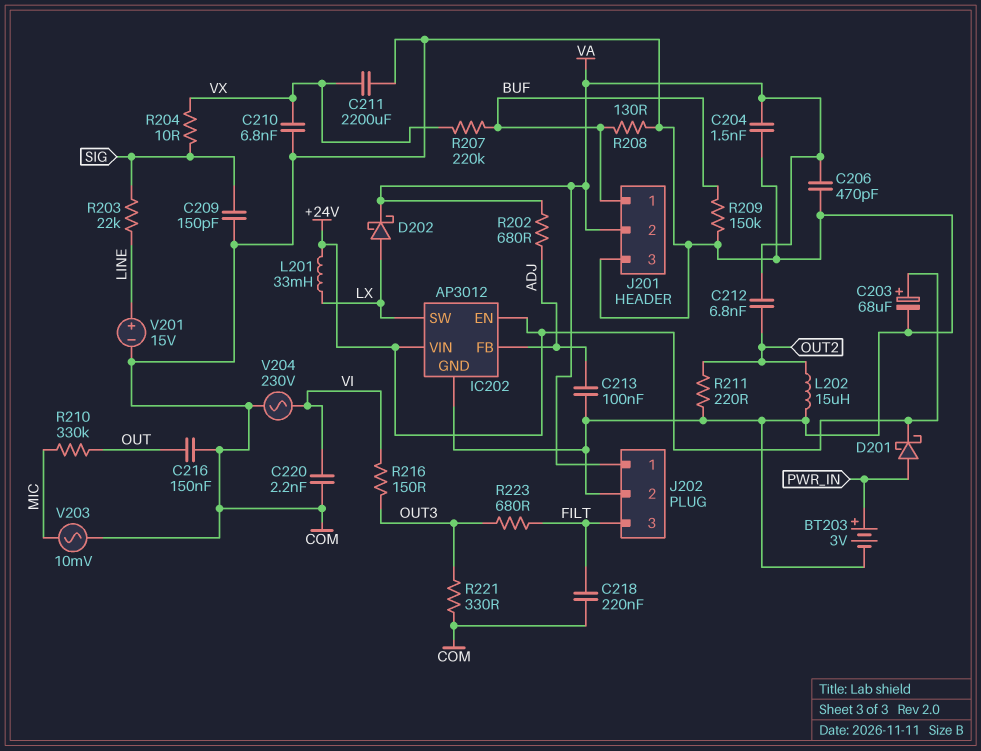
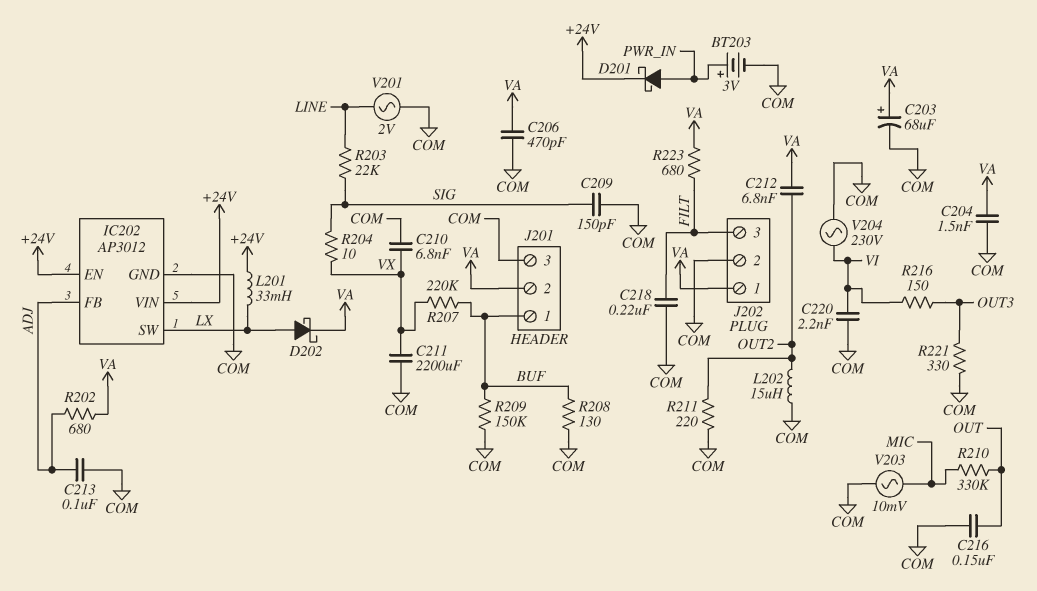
C203: 68uF (plus +24V, minus COM) -> 68uF (plus VA, minus COM)
R223: 680 (FILT, OUT3) -> 680 (FILT, VA)
V201: 15V (plus LINE, minus COM) -> AC 2V (COM, LINE)

